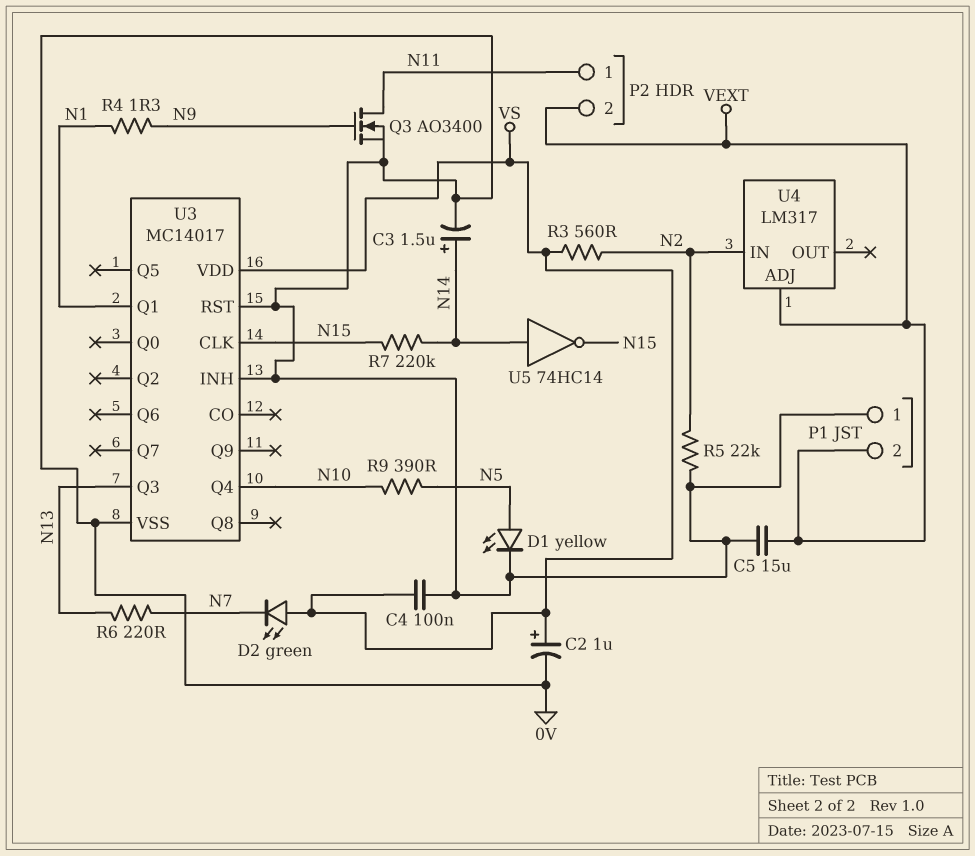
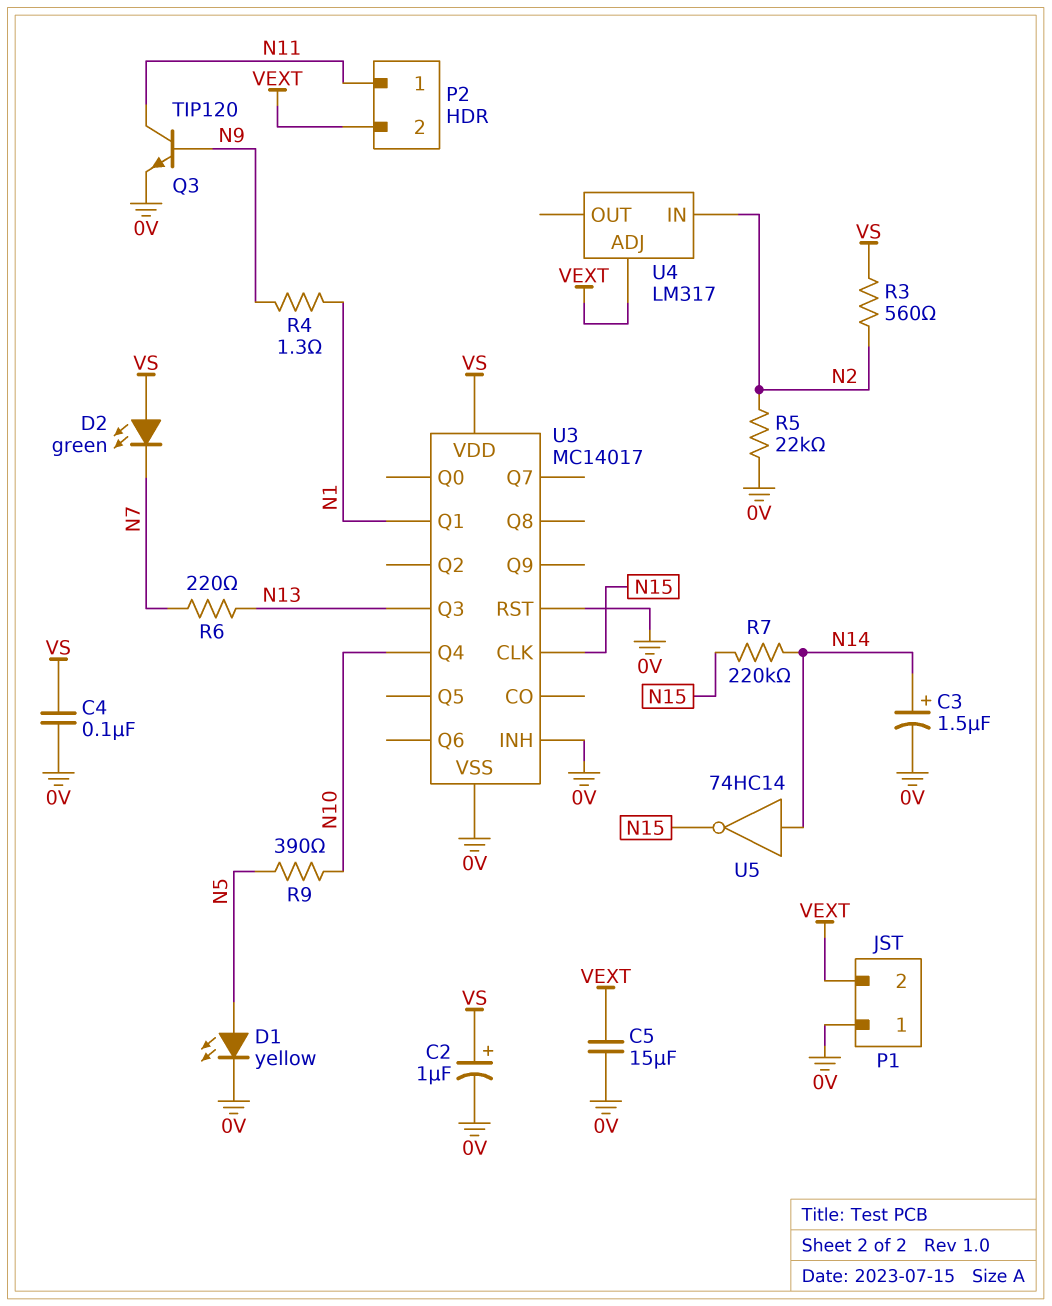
Q3: NMOS AO3400 (G N9, D N11, S 0V) -> NPN TIP120 (B N9, C N11, E 0V)

